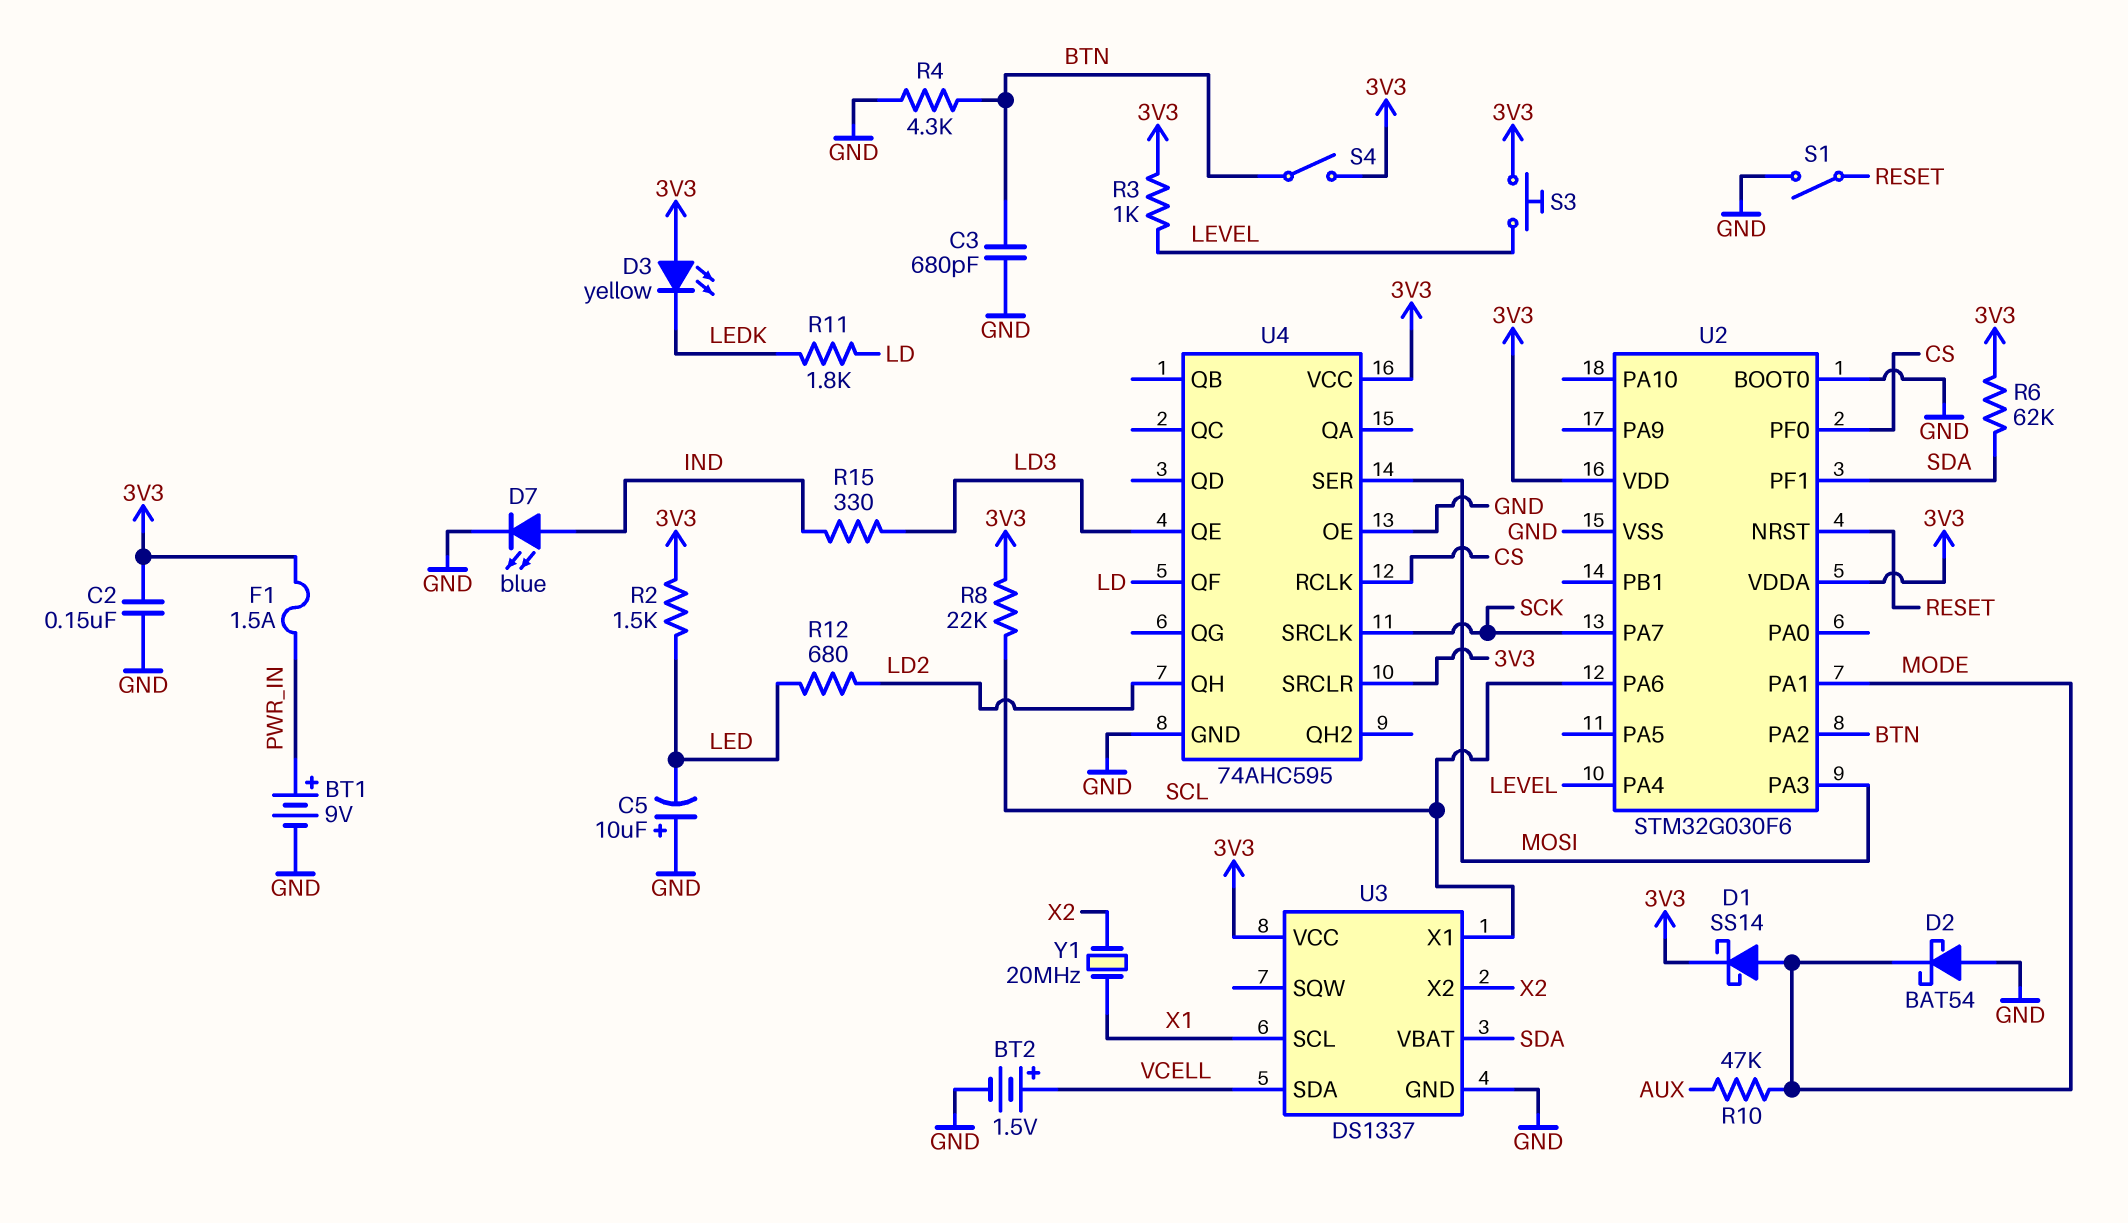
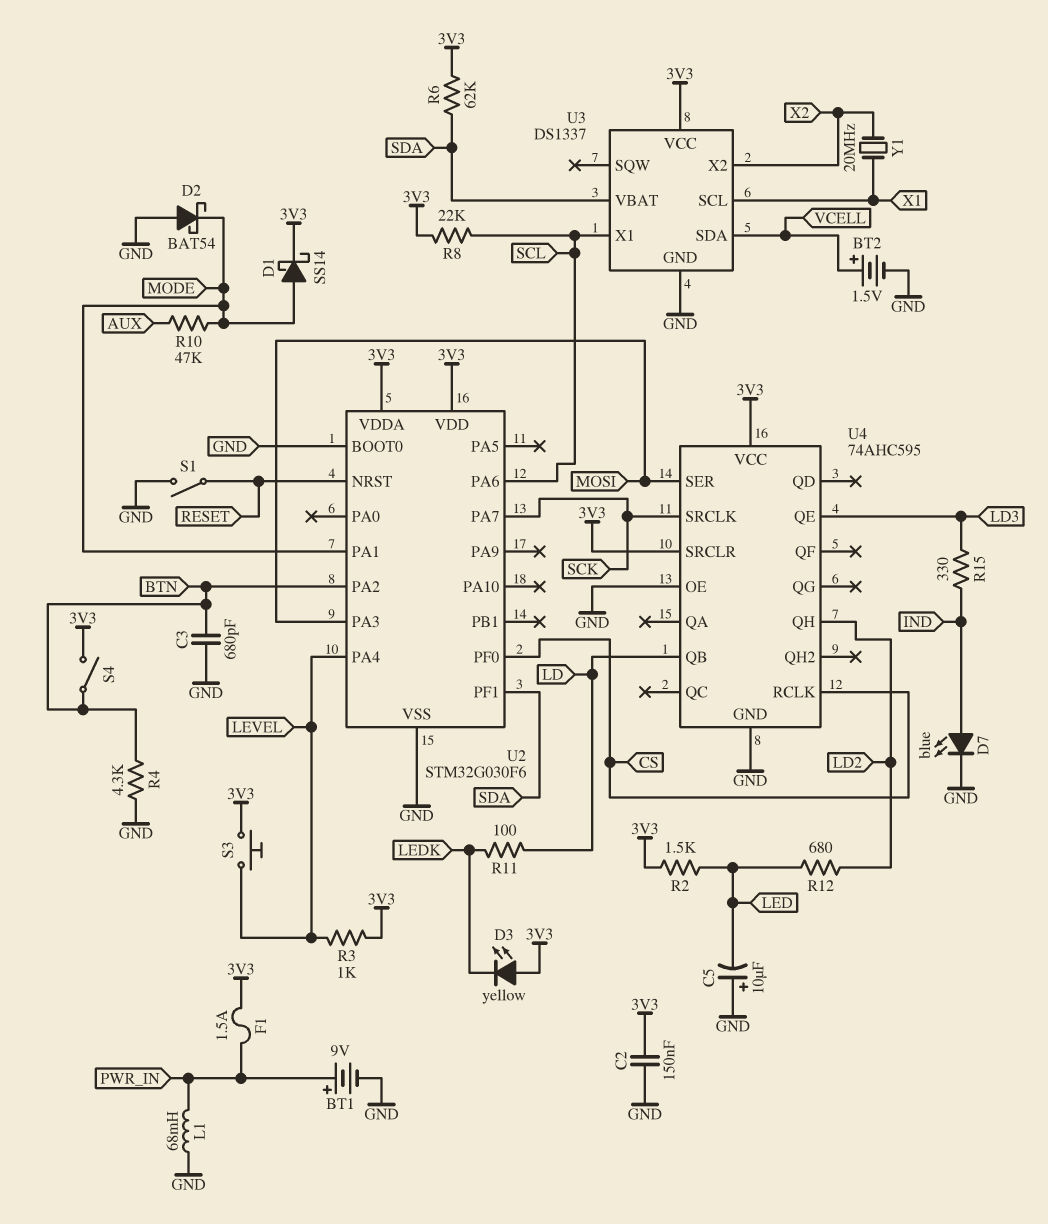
L1: none -> 68mH (GND, PWR_IN)
R11: 1.8k (LD, LEDK) -> 100 (LD, LEDK)
U4 pin QB: none -> LD
U4 pin QF: LD -> none

